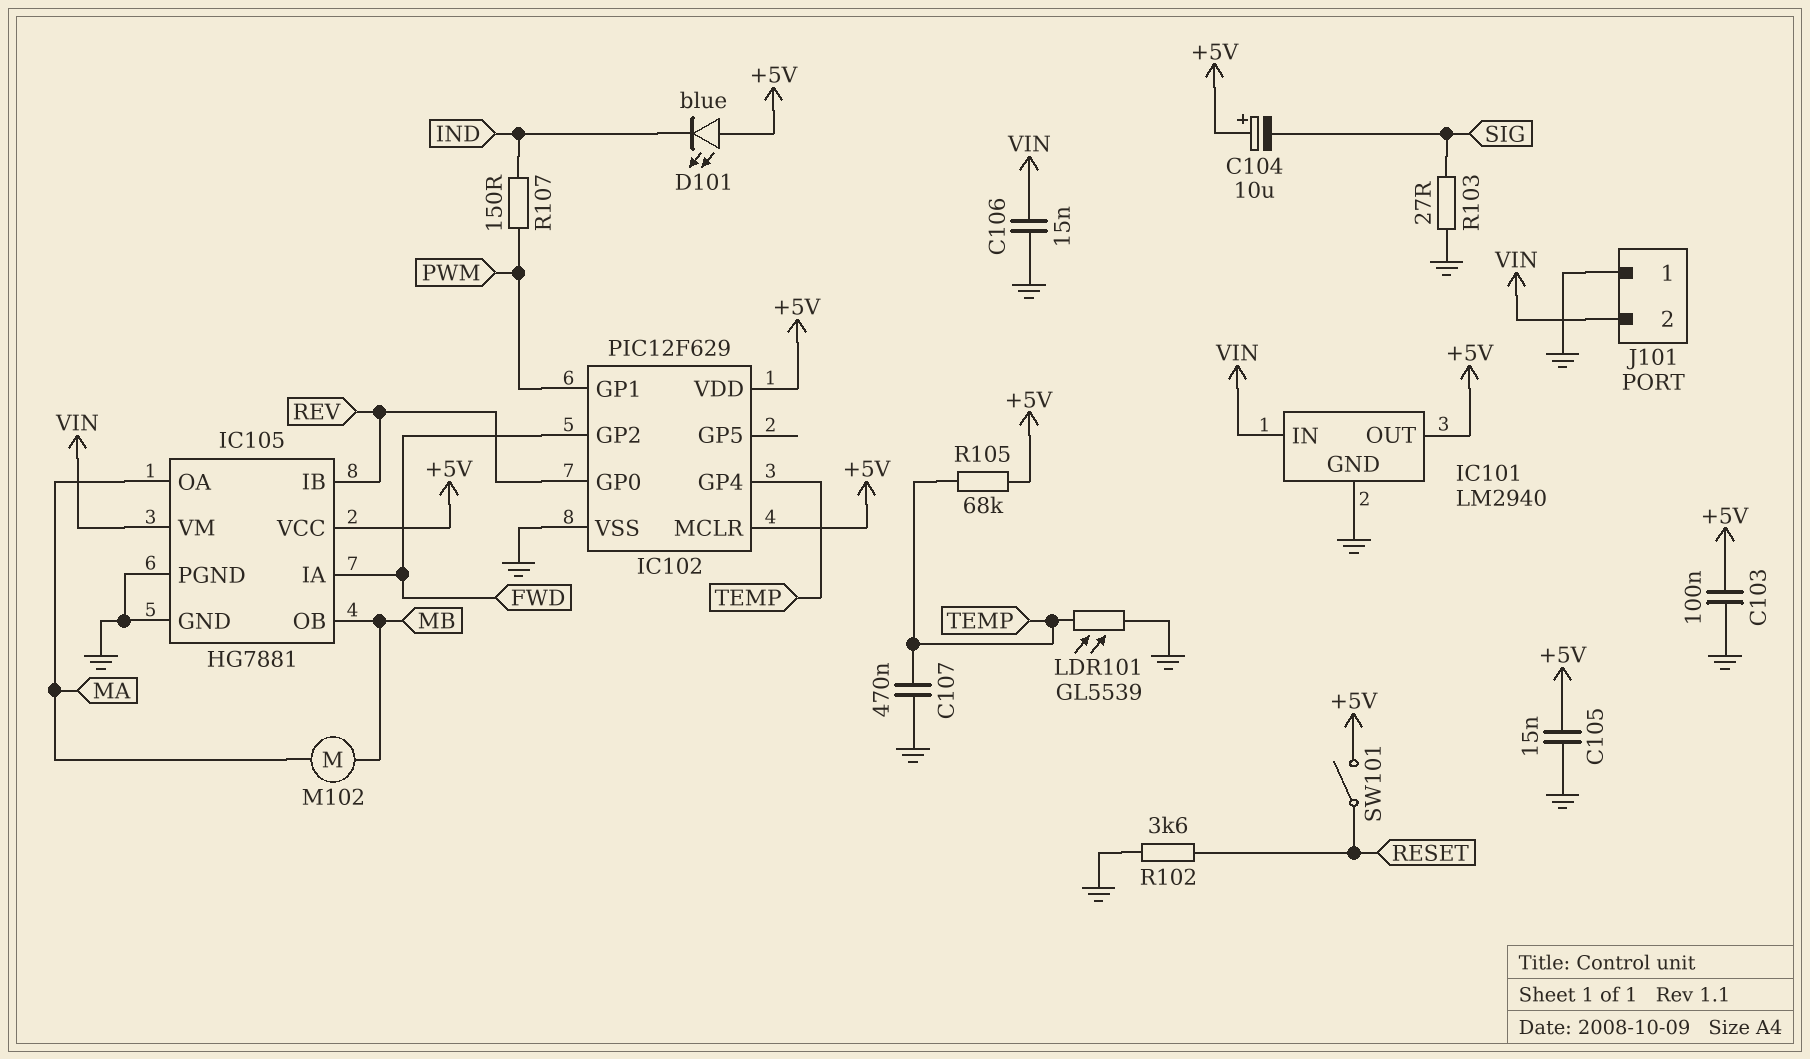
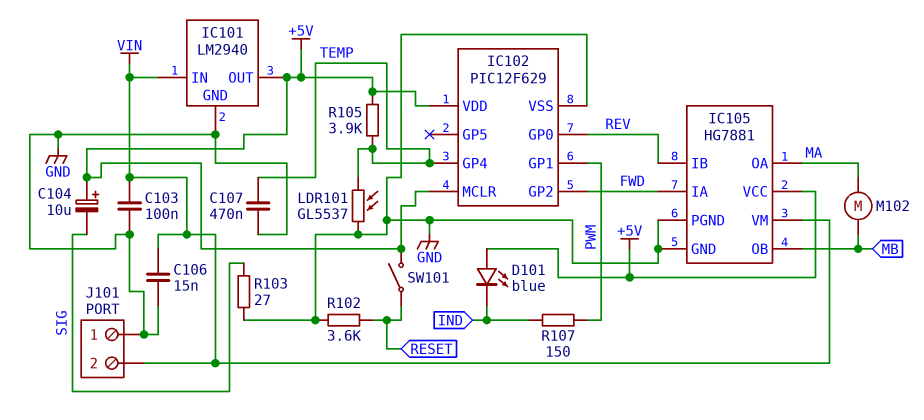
C103: 100nF (+5V, GND) -> 100nF (GND, VIN)
C105: 15nF (+5V, GND) -> none
LDR101: GL5539 (GND, TEMP) -> GL5537 (GND, TEMP)
R105: 68k (+5V, TEMP) -> 3.9k (+5V, TEMP)

